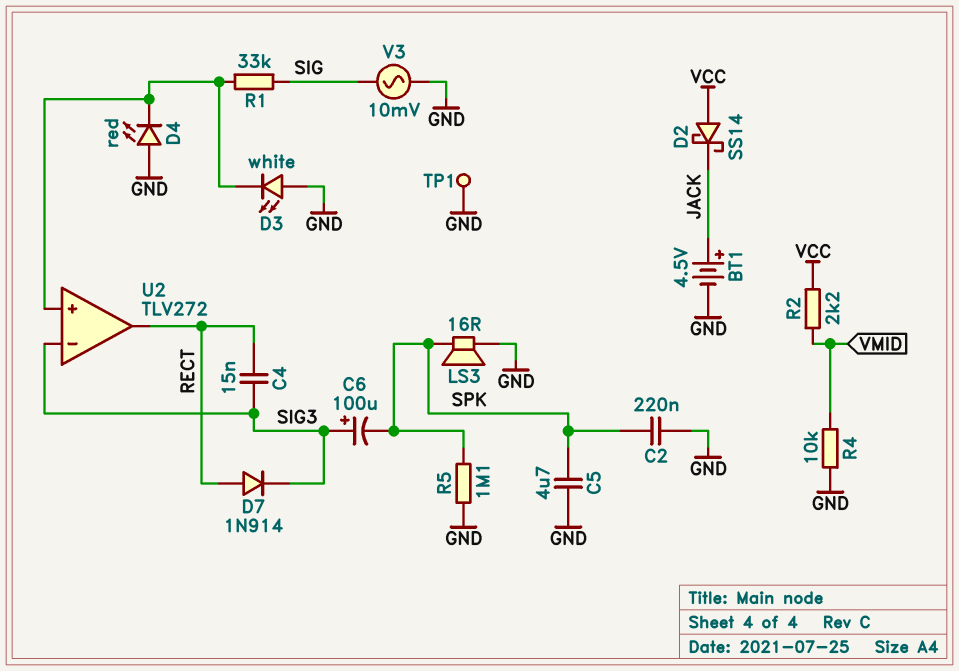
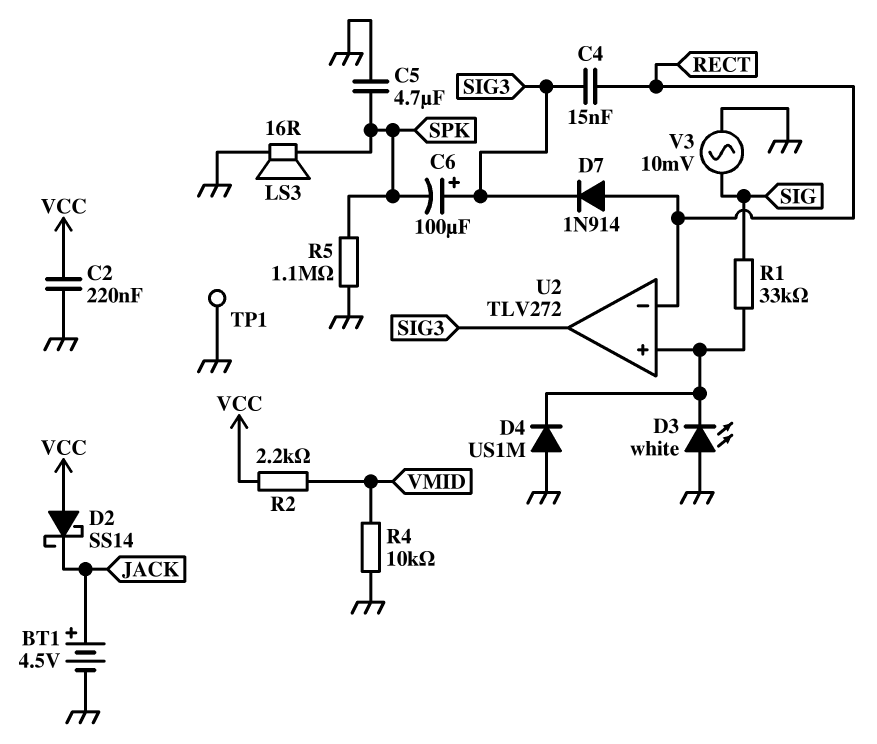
C2: 220nF (GND, SPK) -> 220nF (GND, VCC)
D4: LED red (A GND, K U2/in+) -> diode US1M (A GND, K U2/in+)
U2 pin in-: SIG3 -> RECT
U2 pin out: RECT -> SIG3

